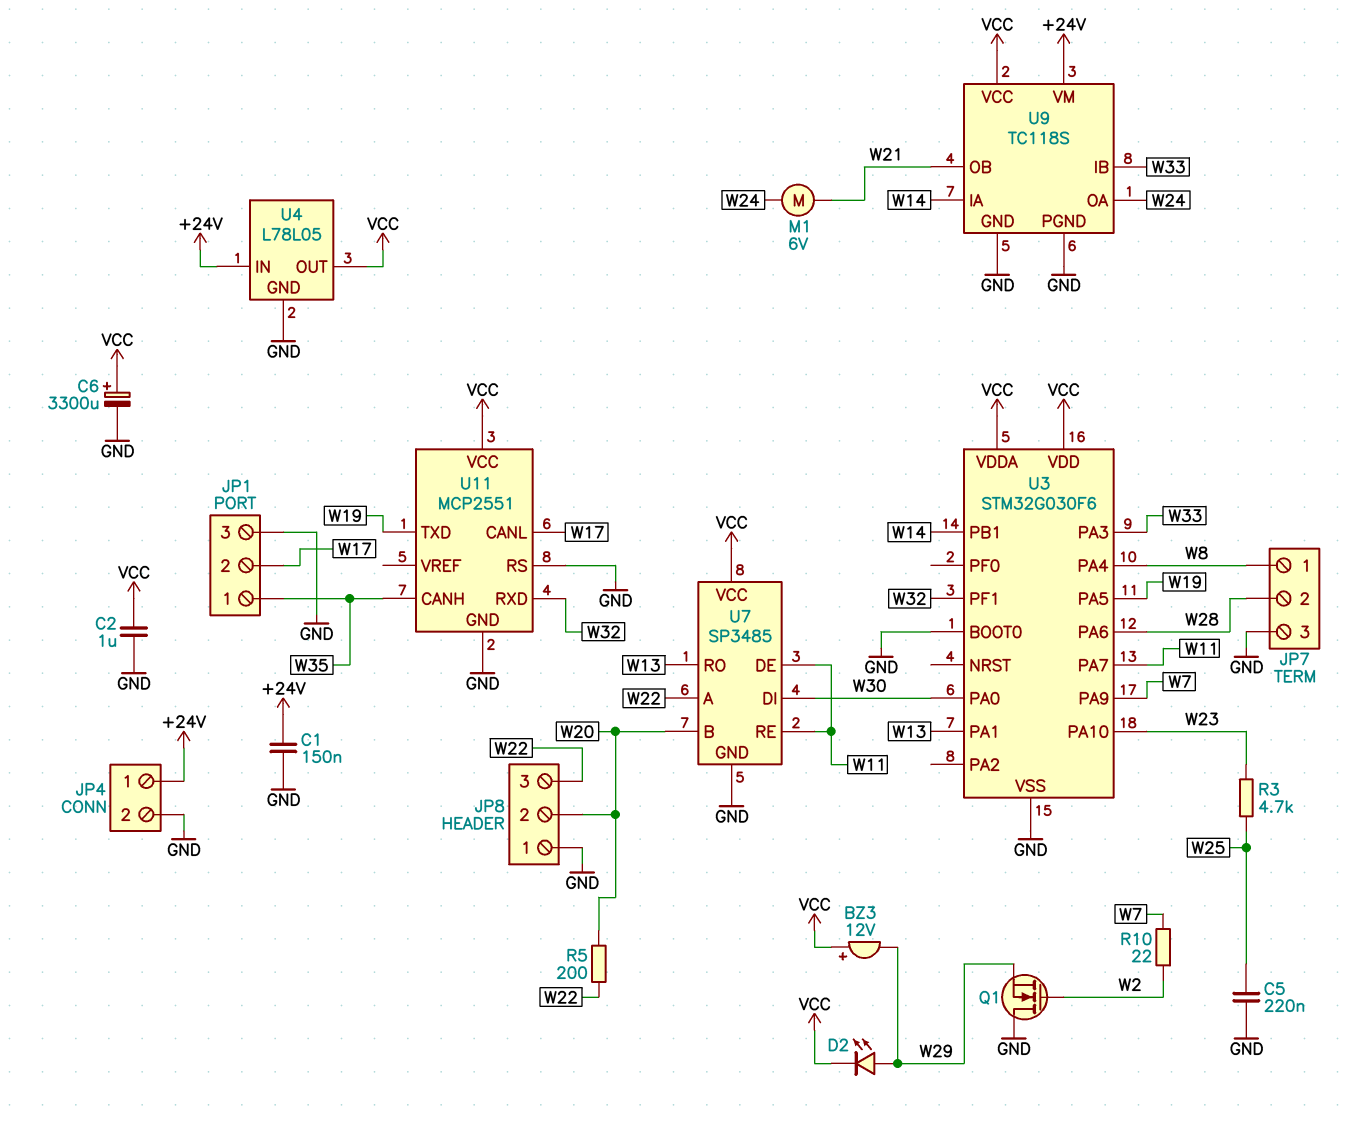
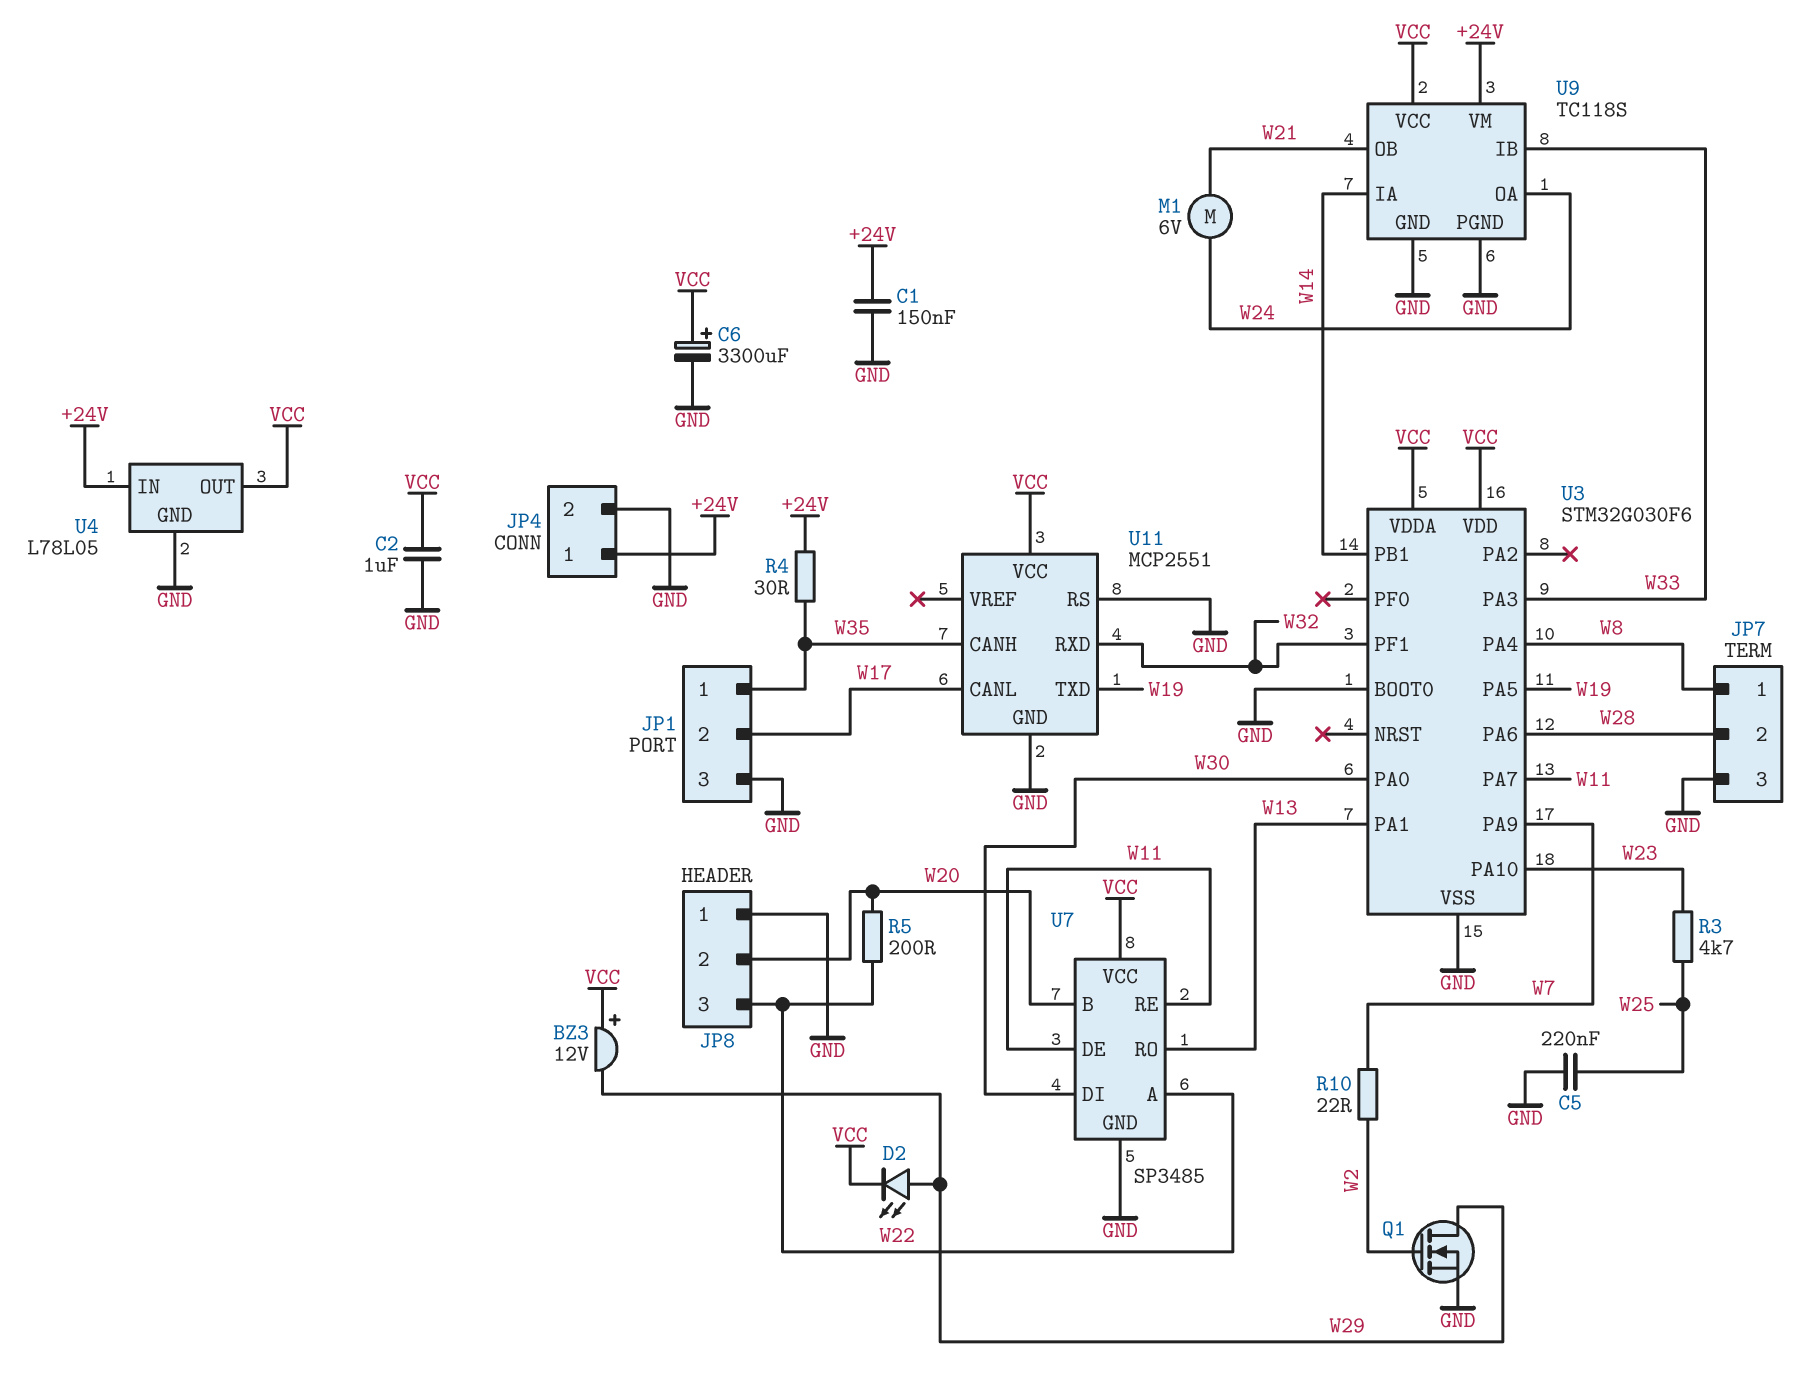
Q1: NMOS (G W2, D GND, S W29) -> NMOS (G W2, D W29, S GND)
R4: none -> 30 (+24V, W35)

